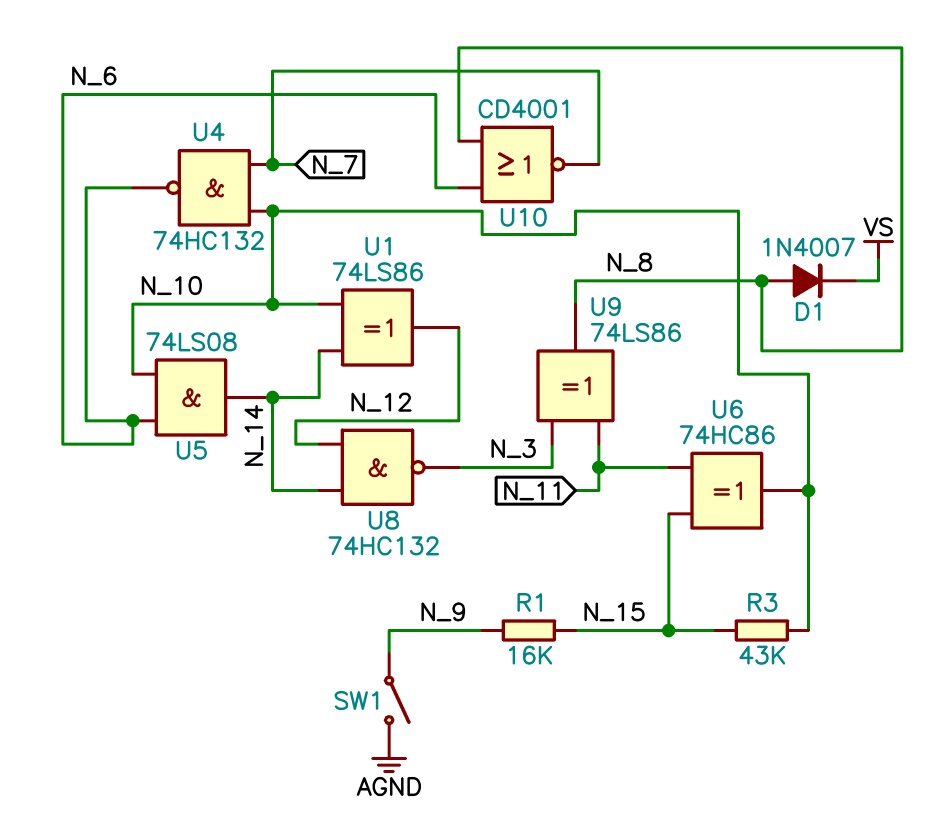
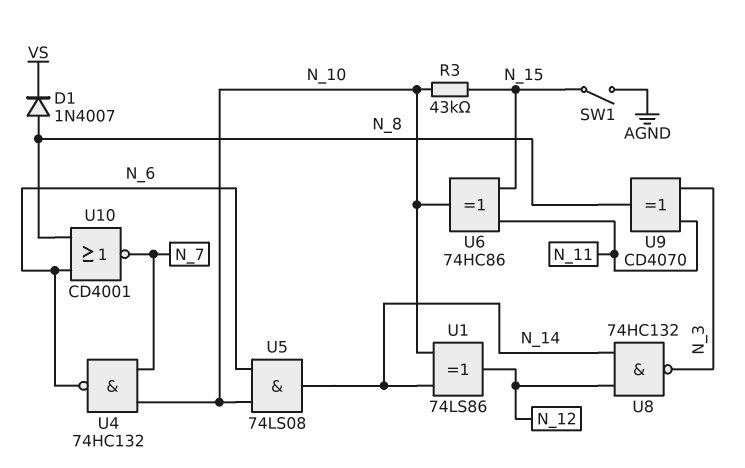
R1: 16k (N_9, N_15) -> none
SW1: switch (AGND, N_9) -> switch (AGND, N_15)
U9: XOR 74LS86 (in N_3, in N_11, out N_8) -> XOR CD4070 (in N_3, in N_11, out N_8)

